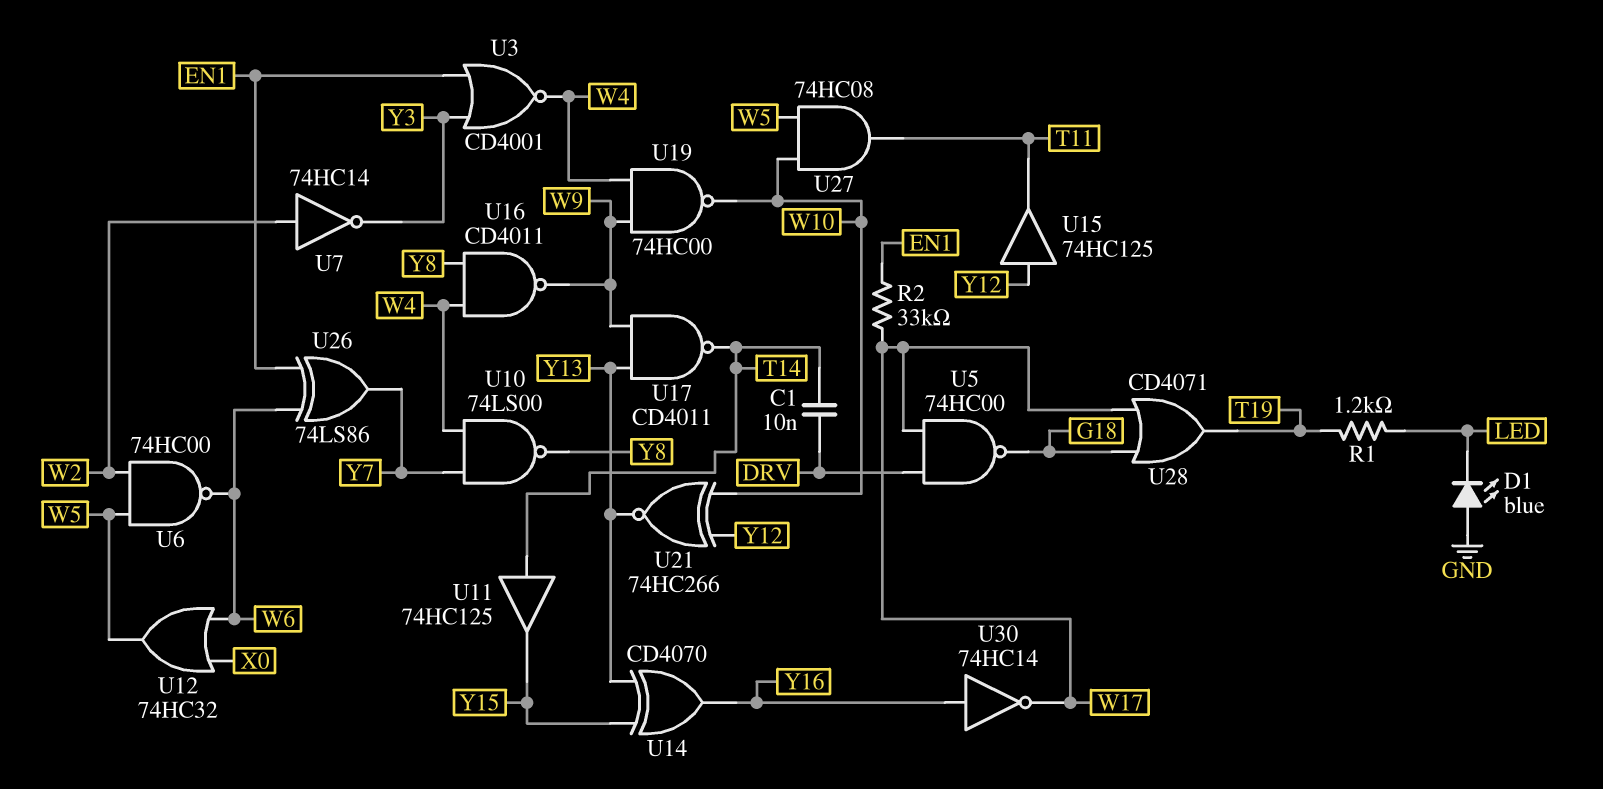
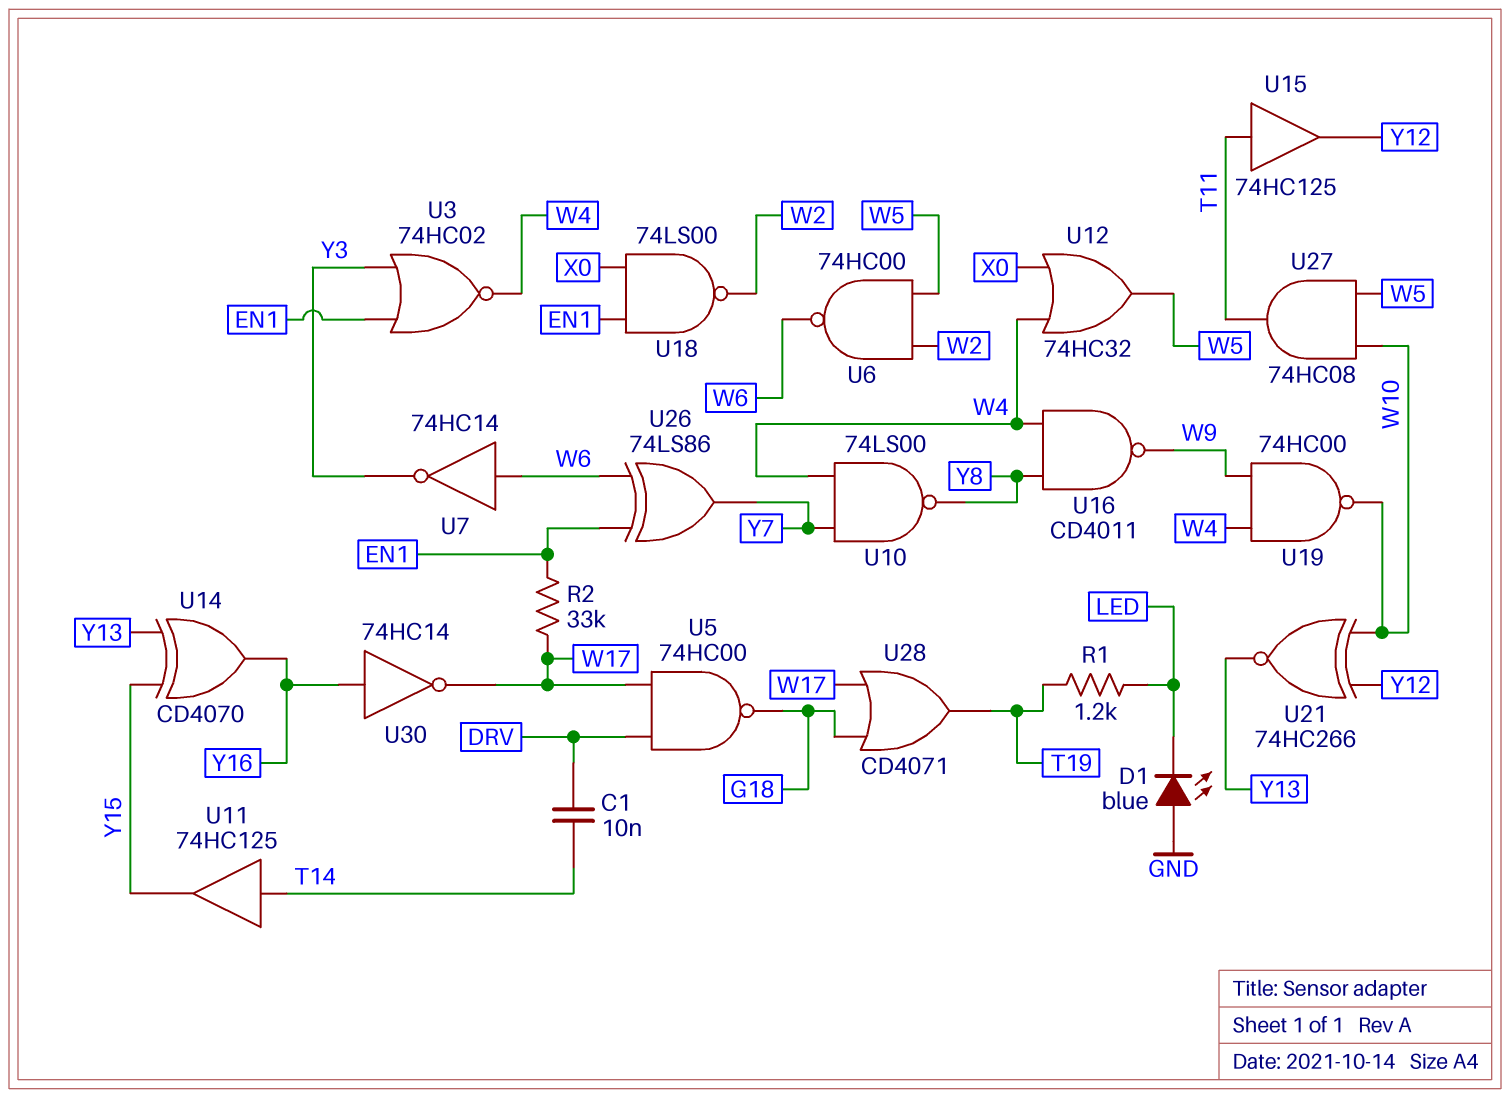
U3: NOR CD4001 (in EN1, in Y3, out W4) -> NOR 74HC02 (in EN1, in Y3, out W4)
U7: NOT 74HC14 (in W2, out Y3) -> NOT 74HC14 (in W6, out Y3)
U12: OR 74HC32 (in W6, in X0, out W5) -> OR 74HC32 (in W4, in X0, out W5)
U15: buffer 74HC125 (in Y12, out T11) -> buffer 74HC125 (in T11, out Y12)
U17: NAND CD4011 (in W9, in Y13, out T14) -> none
U18: none -> NAND 74LS00 (in EN1, in X0, out W2)

